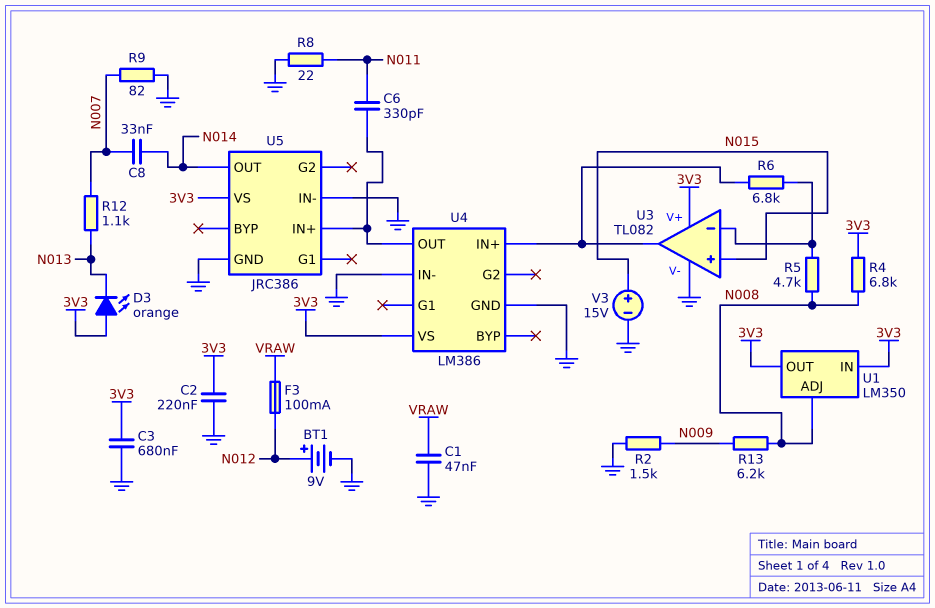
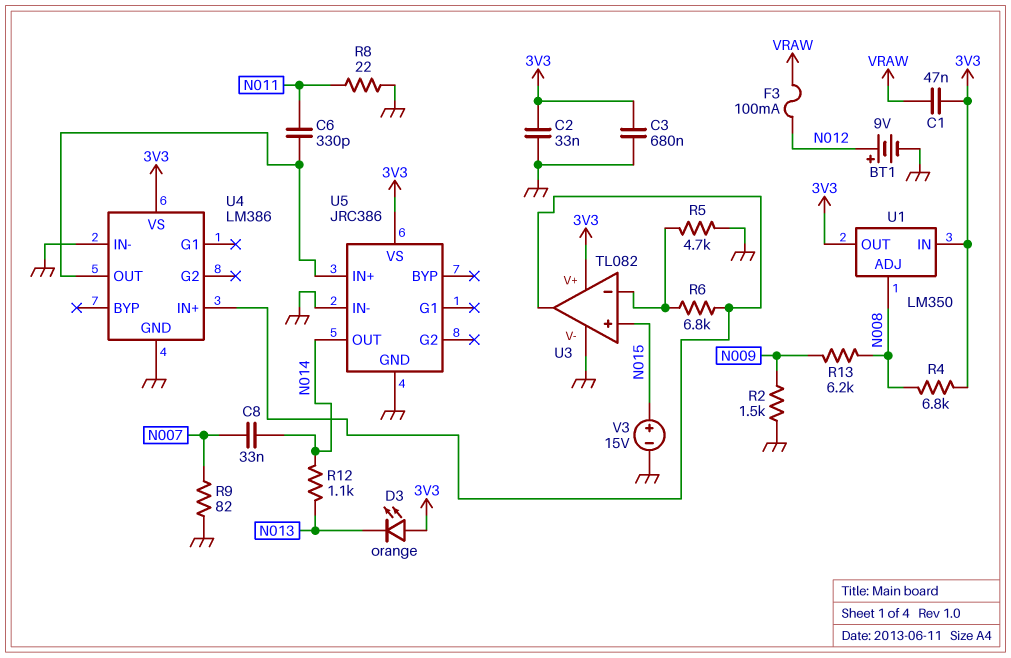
C1: 47nF (GND, VRAW) -> 47nF (3V3, VRAW)
C2: 220nF (3V3, GND) -> 33nF (3V3, GND)
R5: 4.7k (N008, U3/in-) -> 4.7k (GND, U3/in-)
R12: 1.1k (N007, N013) -> 1.1k (N013, N014)

